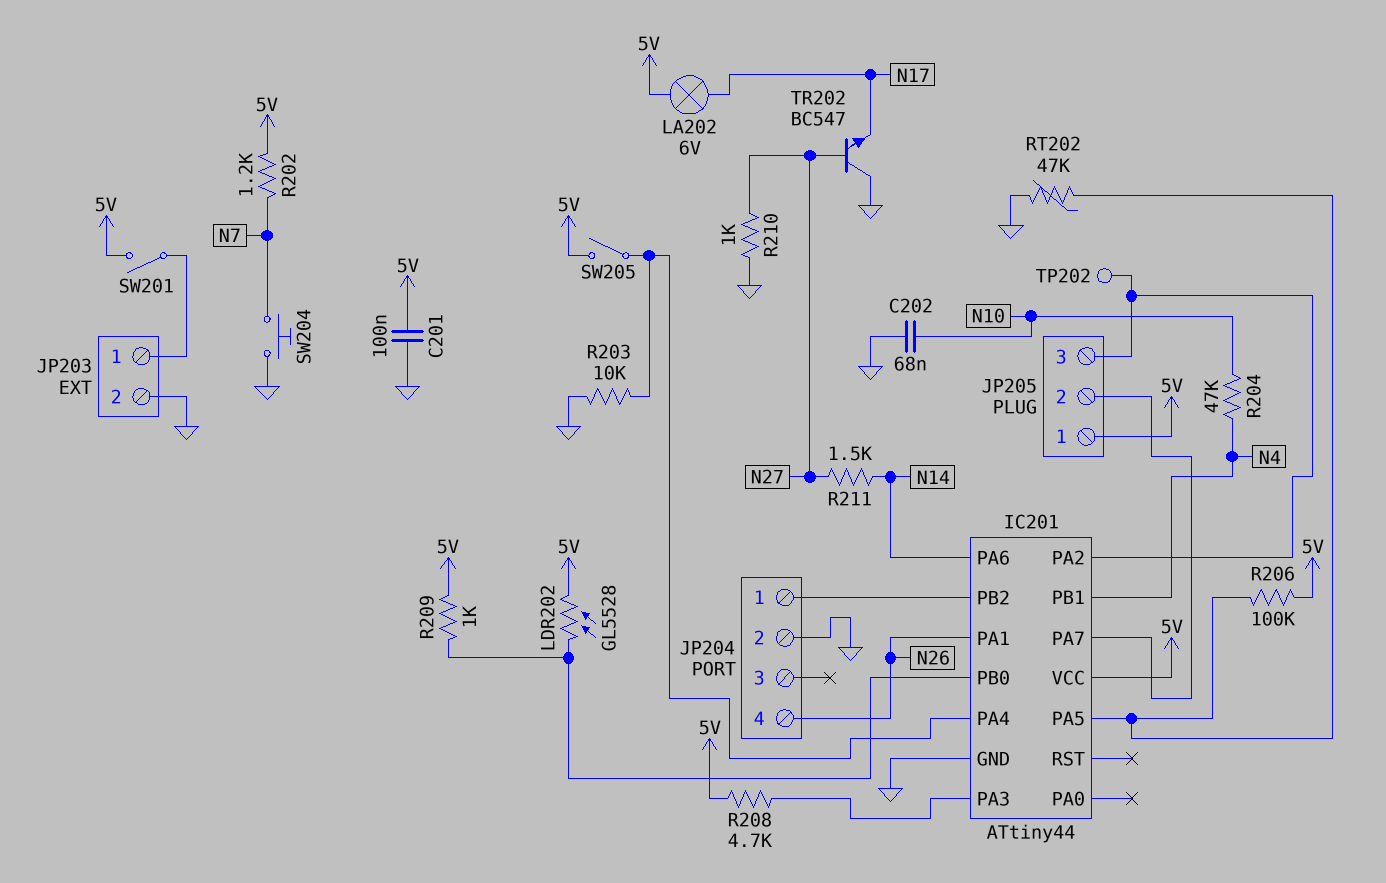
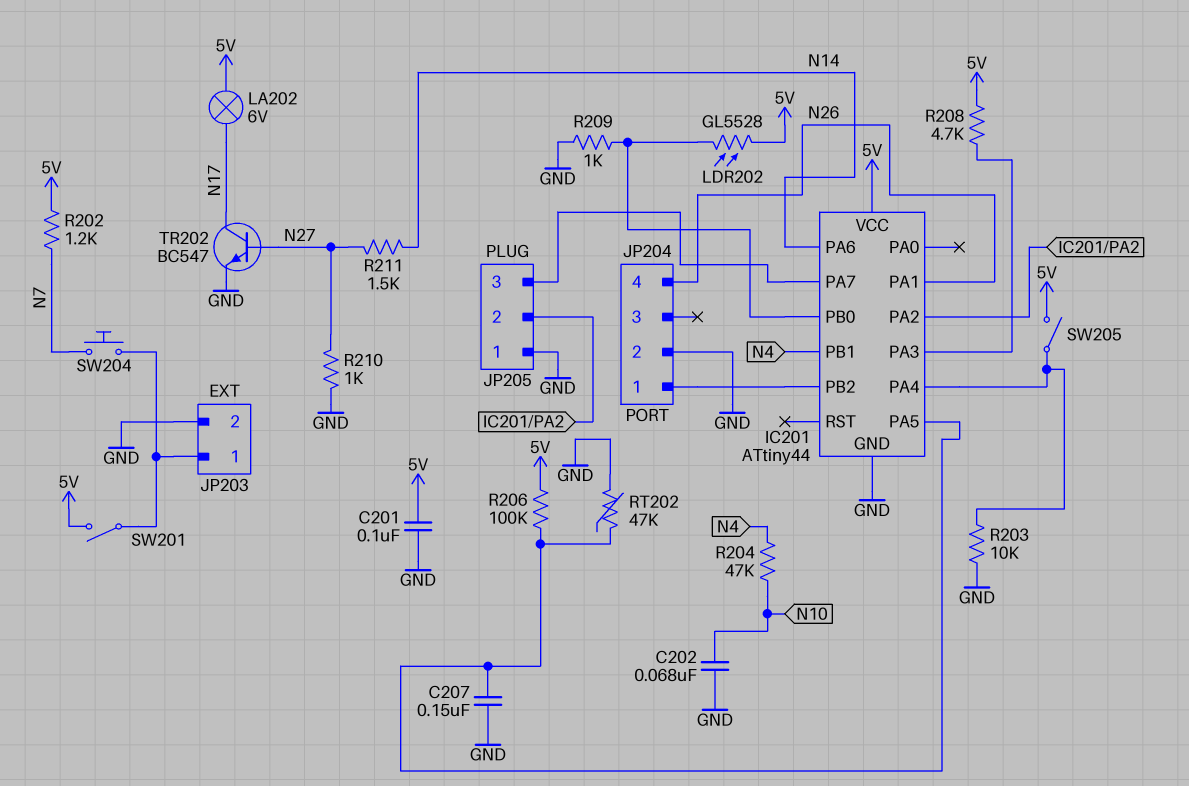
C207: none -> 150nF (GND, IC201/PA5)
JP205 pin 1: 5V -> GND
JP205 pin 2: IC201/PA7 -> IC201/PA2
JP205 pin 3: IC201/PA2 -> IC201/PA7
R209: 1k (5V, IC201/PB0) -> 1k (GND, IC201/PB0)
SW204: button (GND, N7) -> button (JP203/1, N7)
TP202: test point (IC201/PA2) -> none
TR202: NPN BC547 (B N27, C GND, E N17) -> NPN BC547 (B N27, C N17, E GND)

